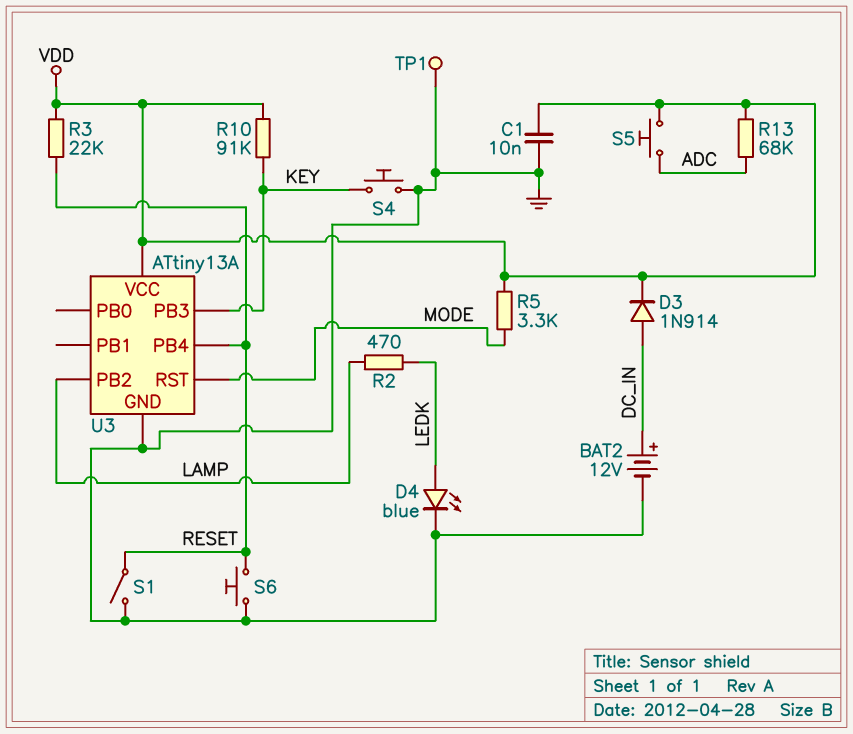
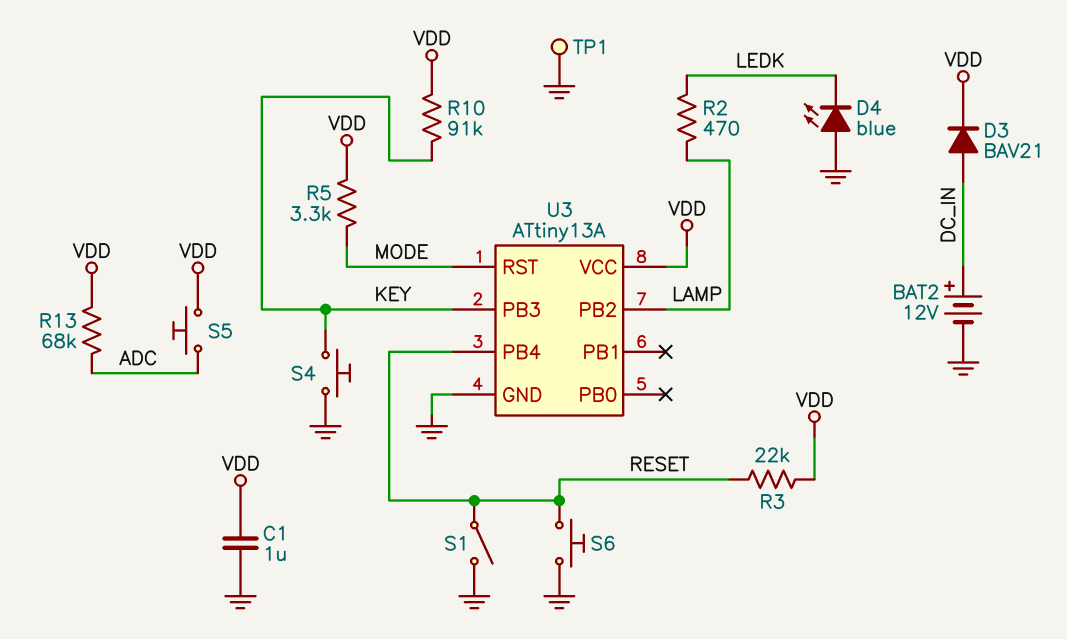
C1: 10nF (GND, VDD) -> 1uF (GND, VDD)
D3: diode 1N914 (A DC_IN, K VDD) -> diode BAV21 (A DC_IN, K VDD)
D4: LED blue (A LEDK, K GND) -> LED blue (A GND, K LEDK)

